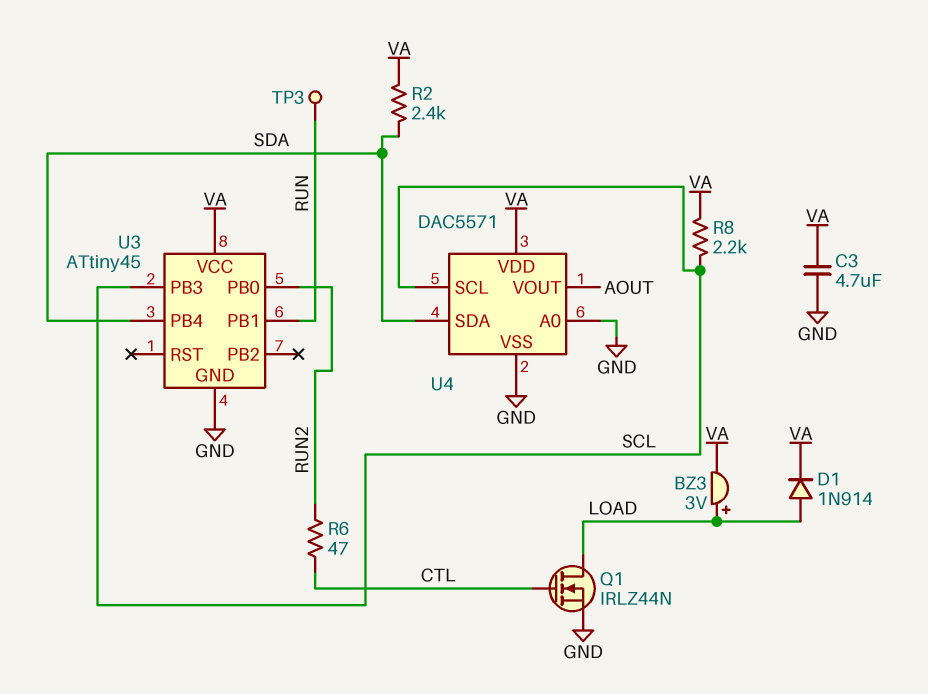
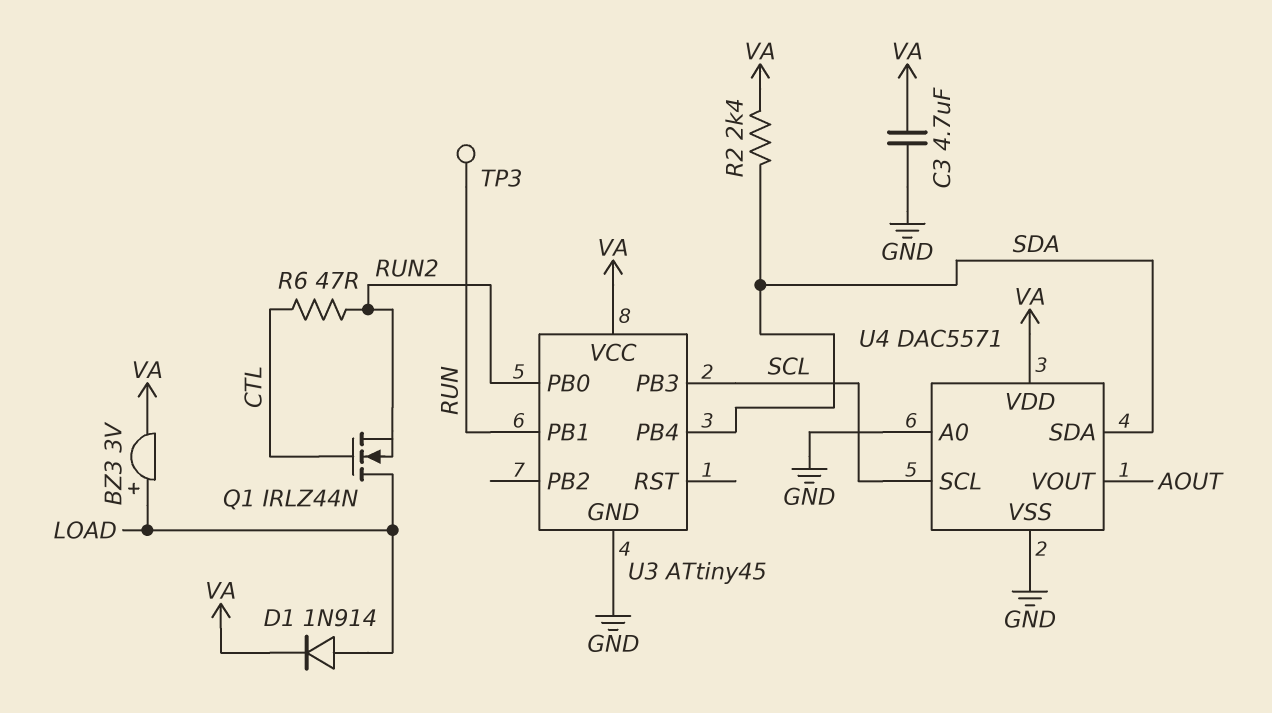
Q1: NMOS IRLZ44N (G CTL, D LOAD, S GND) -> NMOS IRLZ44N (G CTL, D LOAD, S RUN2)
R8: 2.2k (SCL, VA) -> none

